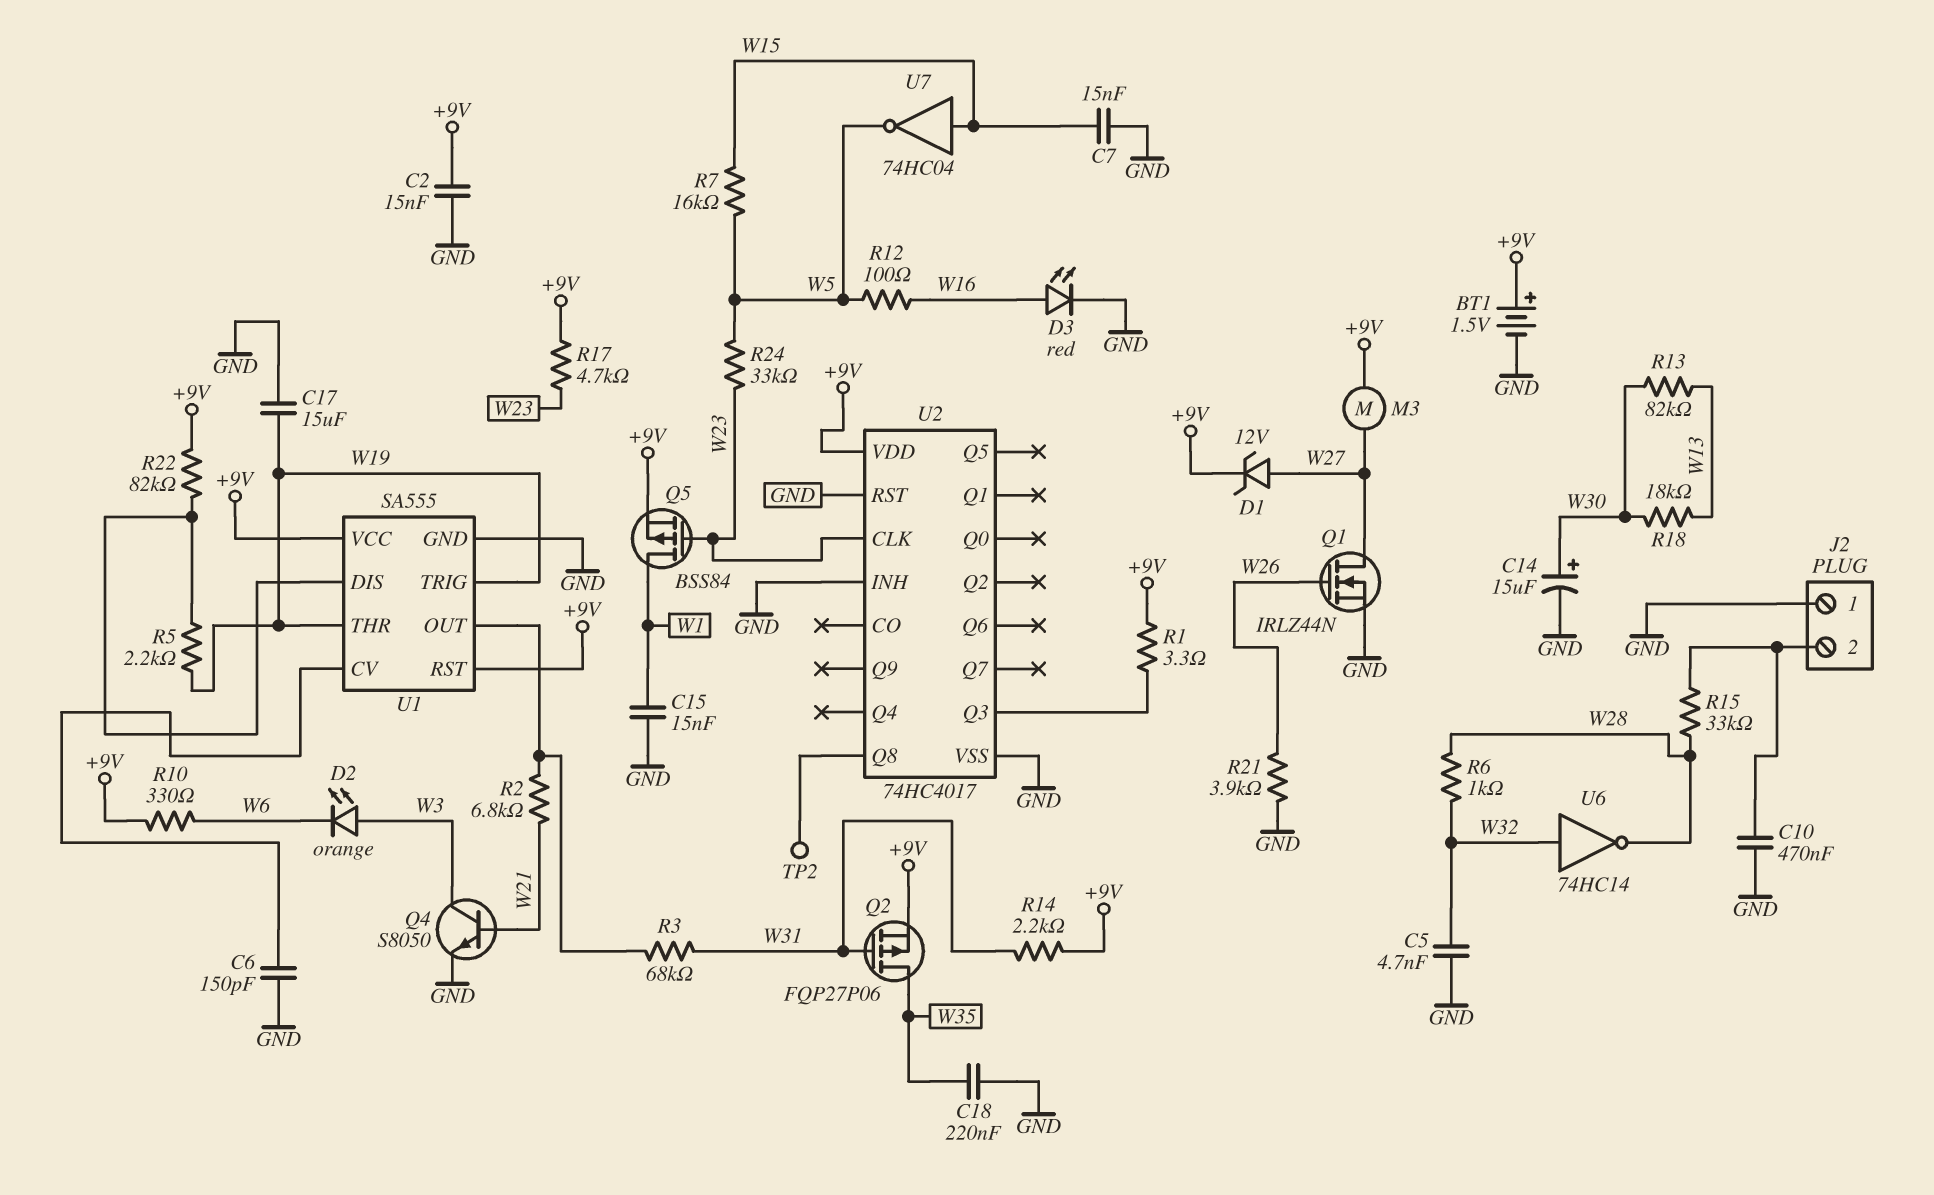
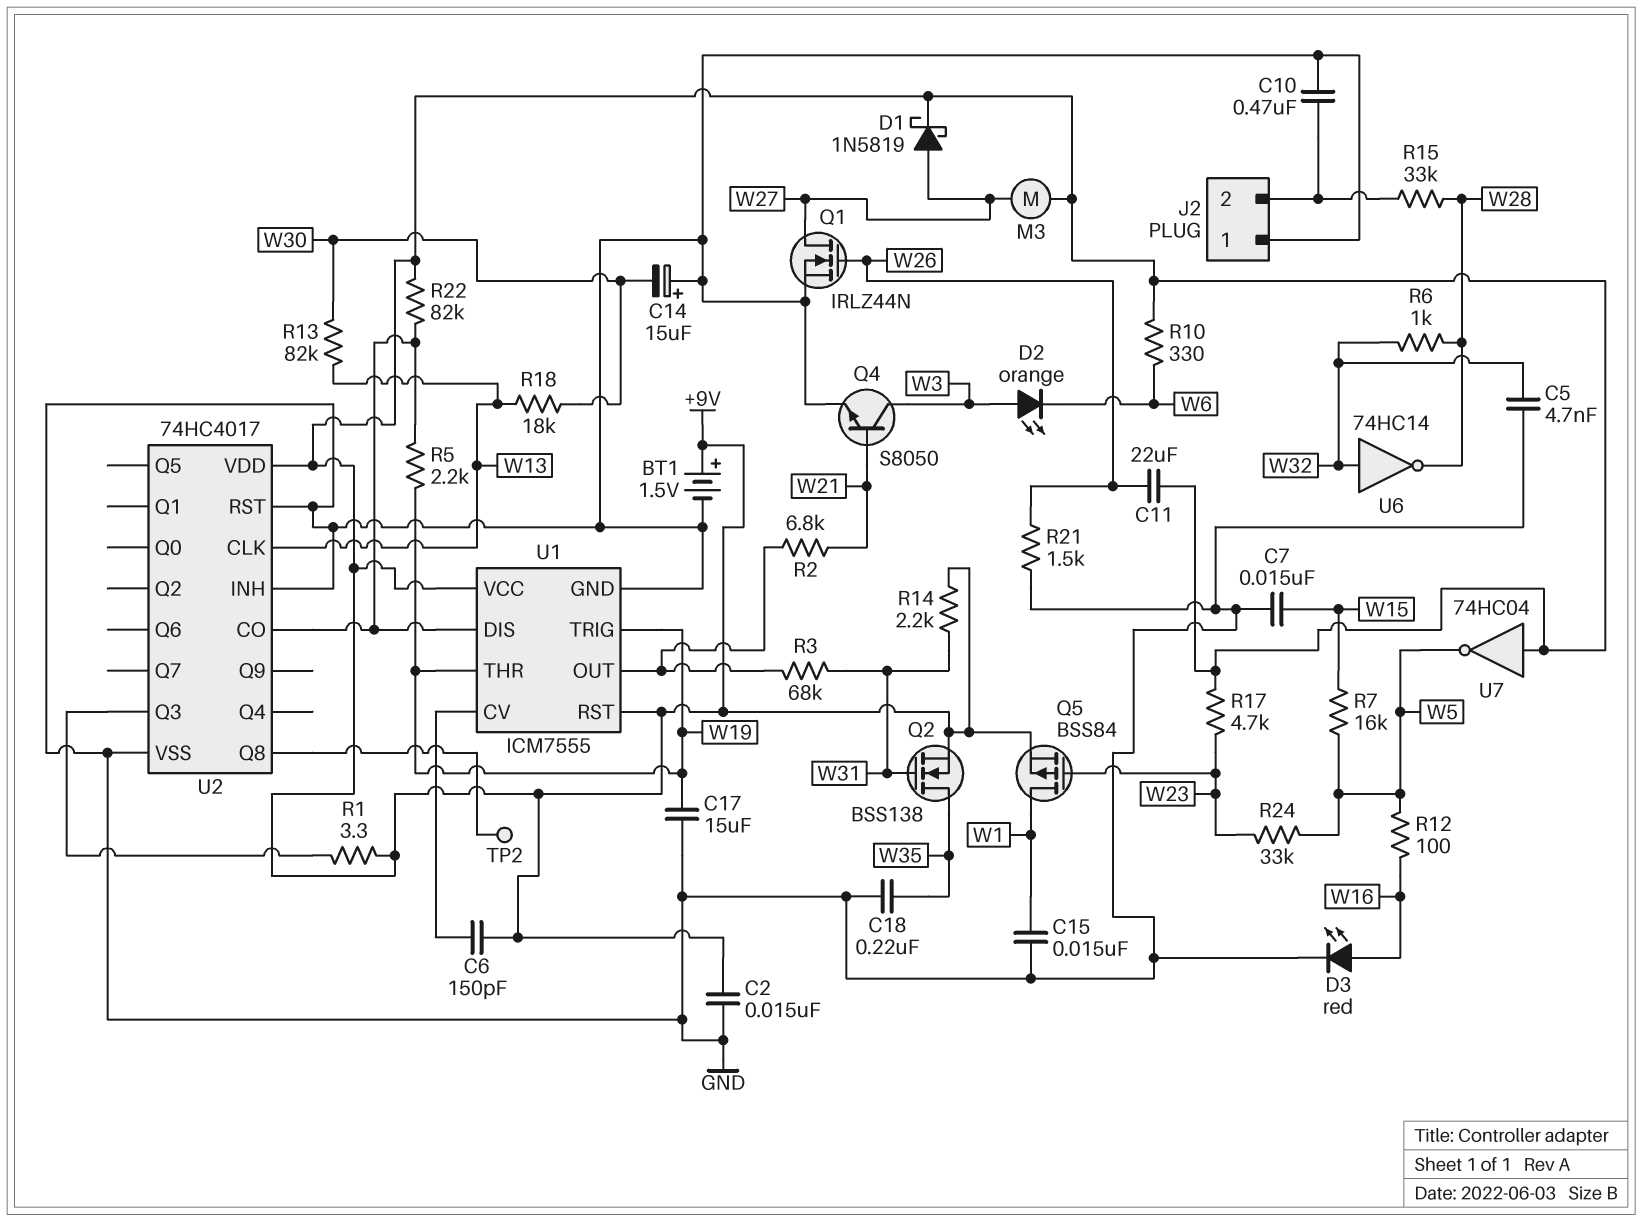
C6: 150pF (GND, U1/CV) -> 150pF (+9V, U1/CV)
C11: none -> 22uF (+9V, W26)
C14: 15uF (plus W30, minus GND) -> 15uF (plus GND, minus W30)
D1: zener 12V (A W27, K +9V) -> schottky 1N5819 (A W27, K +9V)
Q2: PMOS FQP27P06 (G W31, D W35, S +9V) -> NMOS BSS138 (G W31, D W35, S +9V)
R21: 3.9k (GND, W26) -> 1.5k (GND, W26)
U1: SA555 -> ICM7555
U2 pin CLK: W23 -> W13
U2 pin CO: none -> U1/DIS
U7: NOT 74HC04 (in W15, out W5) -> NOT 74HC04 (in +9V, out W5)

